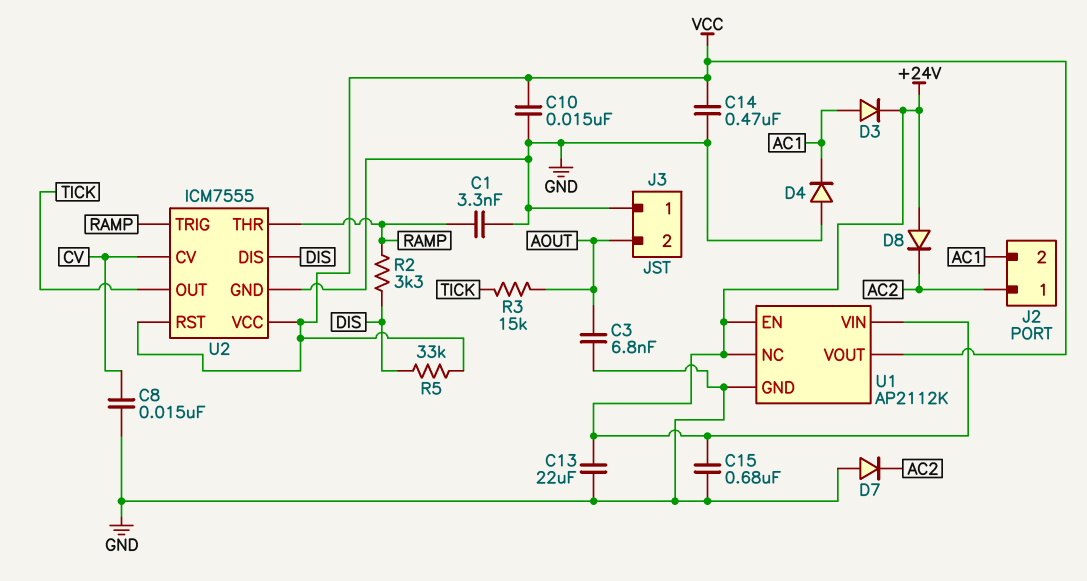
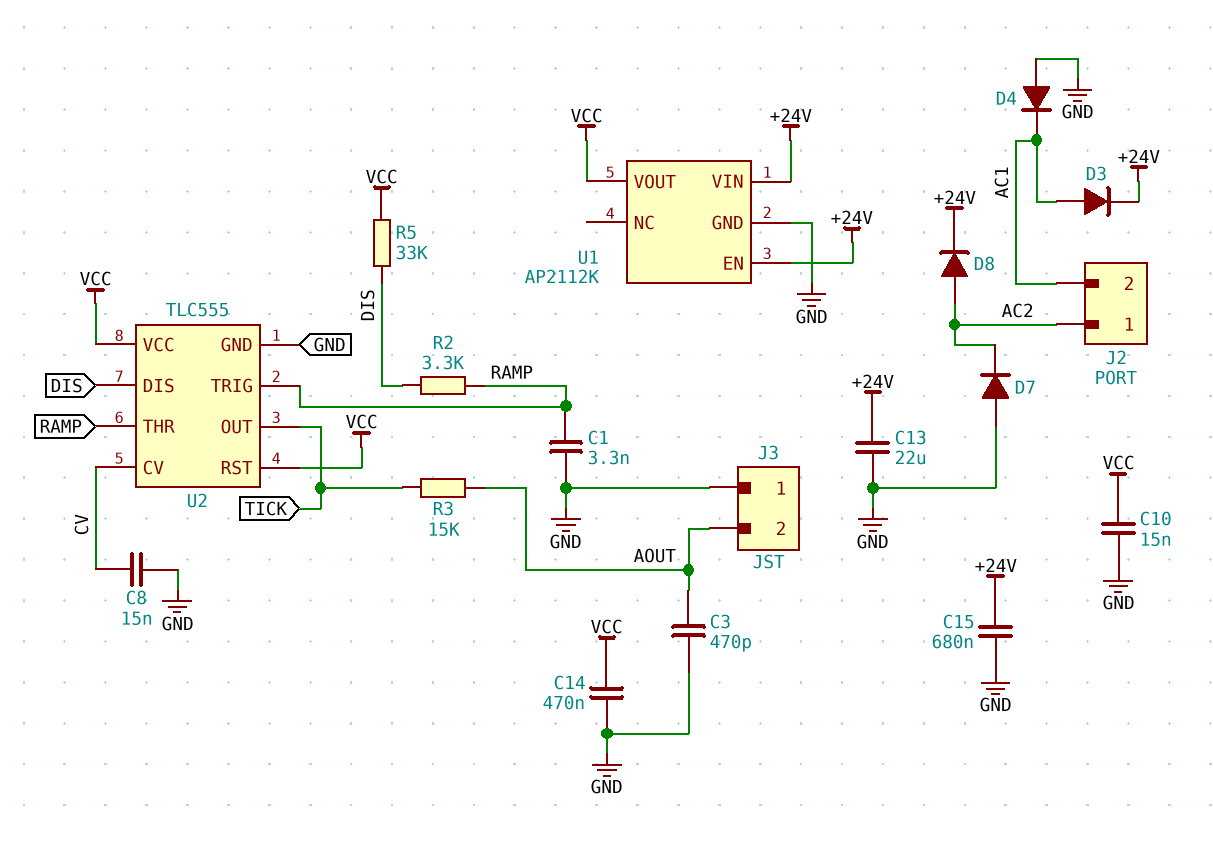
C3: 6.8nF (AOUT, GND) -> 470pF (AOUT, GND)
D8: diode (A +24V, K AC2) -> diode (A AC2, K +24V)
U1 pin NC: +24V -> none
U2: ICM7555 -> TLC555

